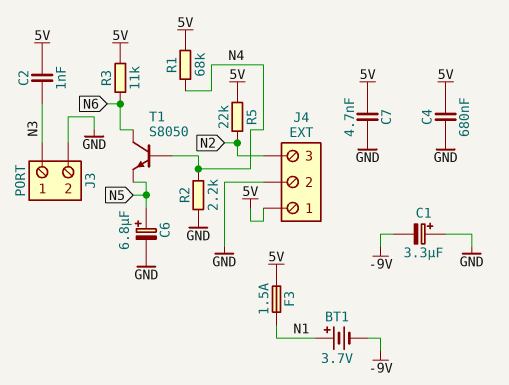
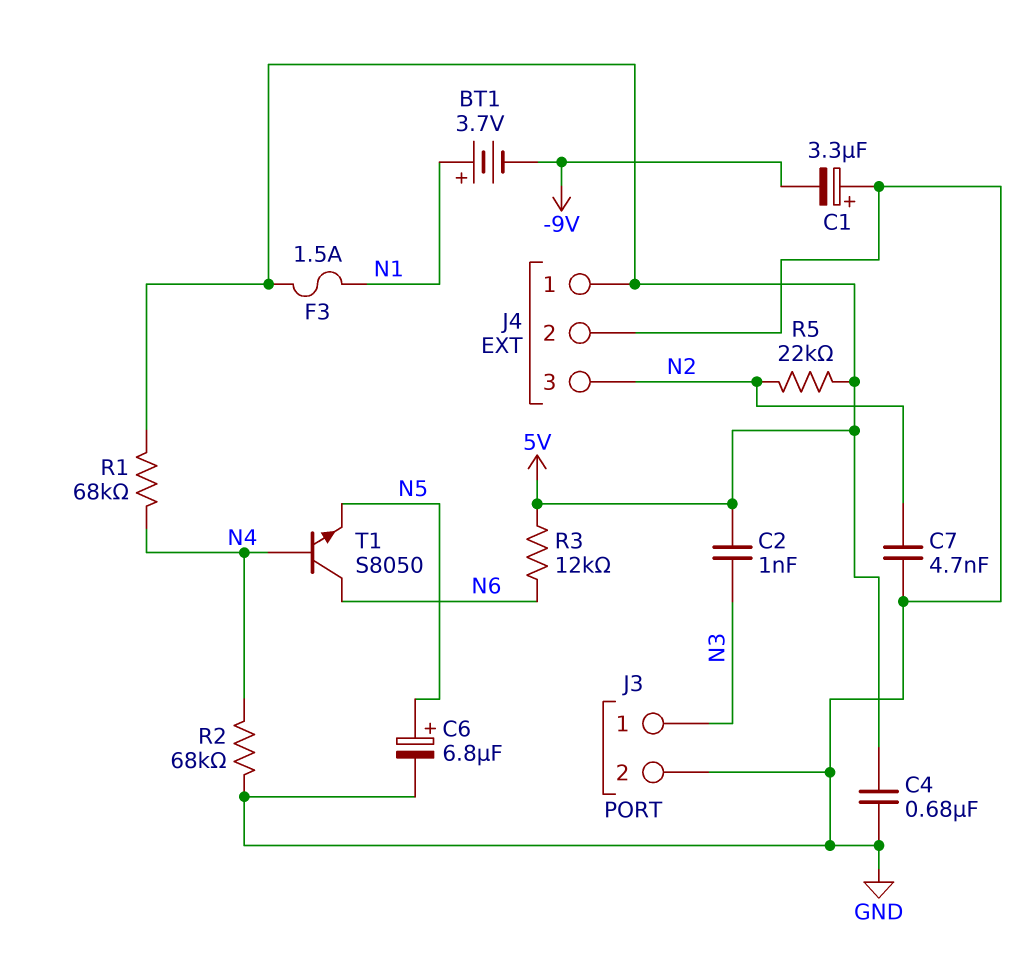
C7: 4.7nF (5V, GND) -> 4.7nF (GND, N2)
R2: 2.2k (GND, N4) -> 68k (GND, N4)
R3: 11k (5V, N6) -> 12k (5V, N6)

